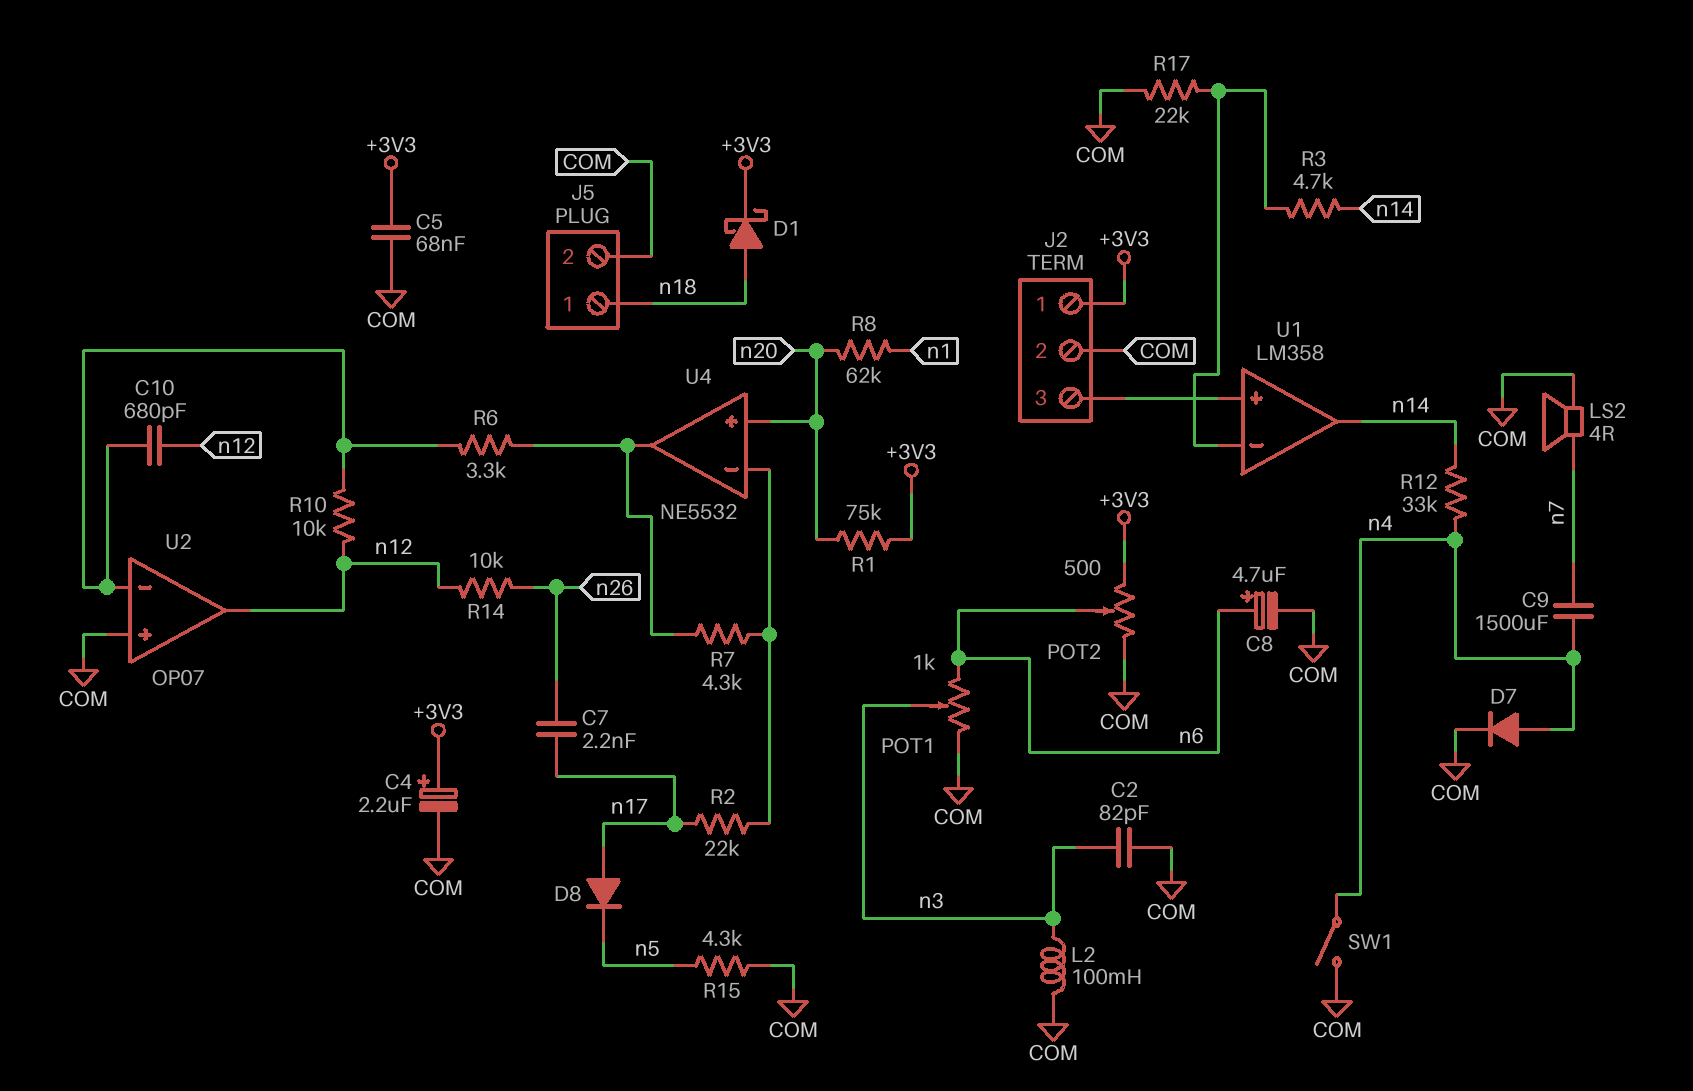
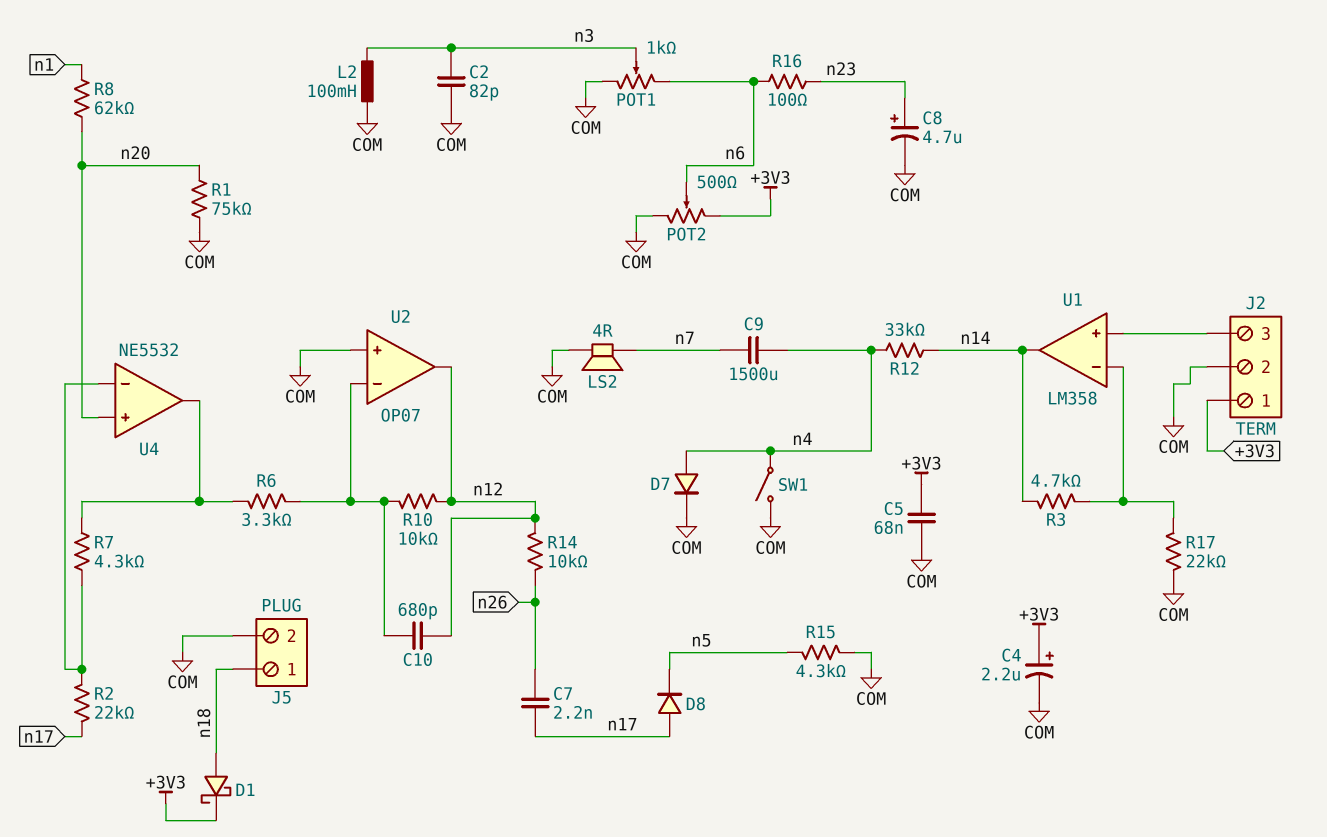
C8: 4.7uF (plus n6, minus COM) -> 4.7uF (plus n23, minus COM)
R1: 75k (+3V3, n20) -> 75k (COM, n20)
R16: none -> 100 (n6, n23)

